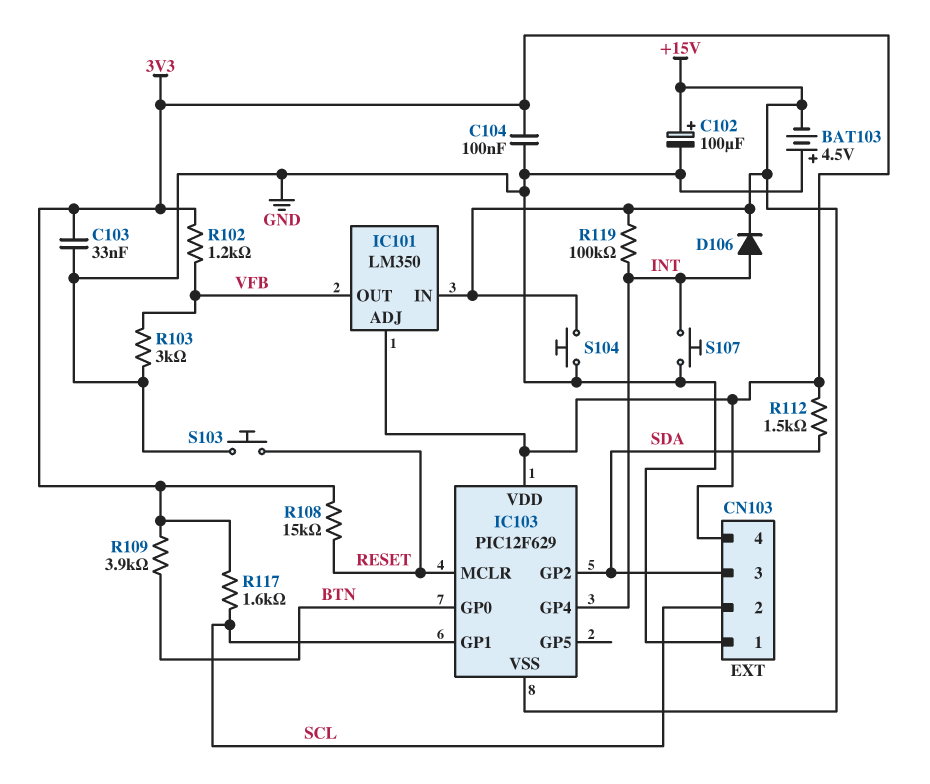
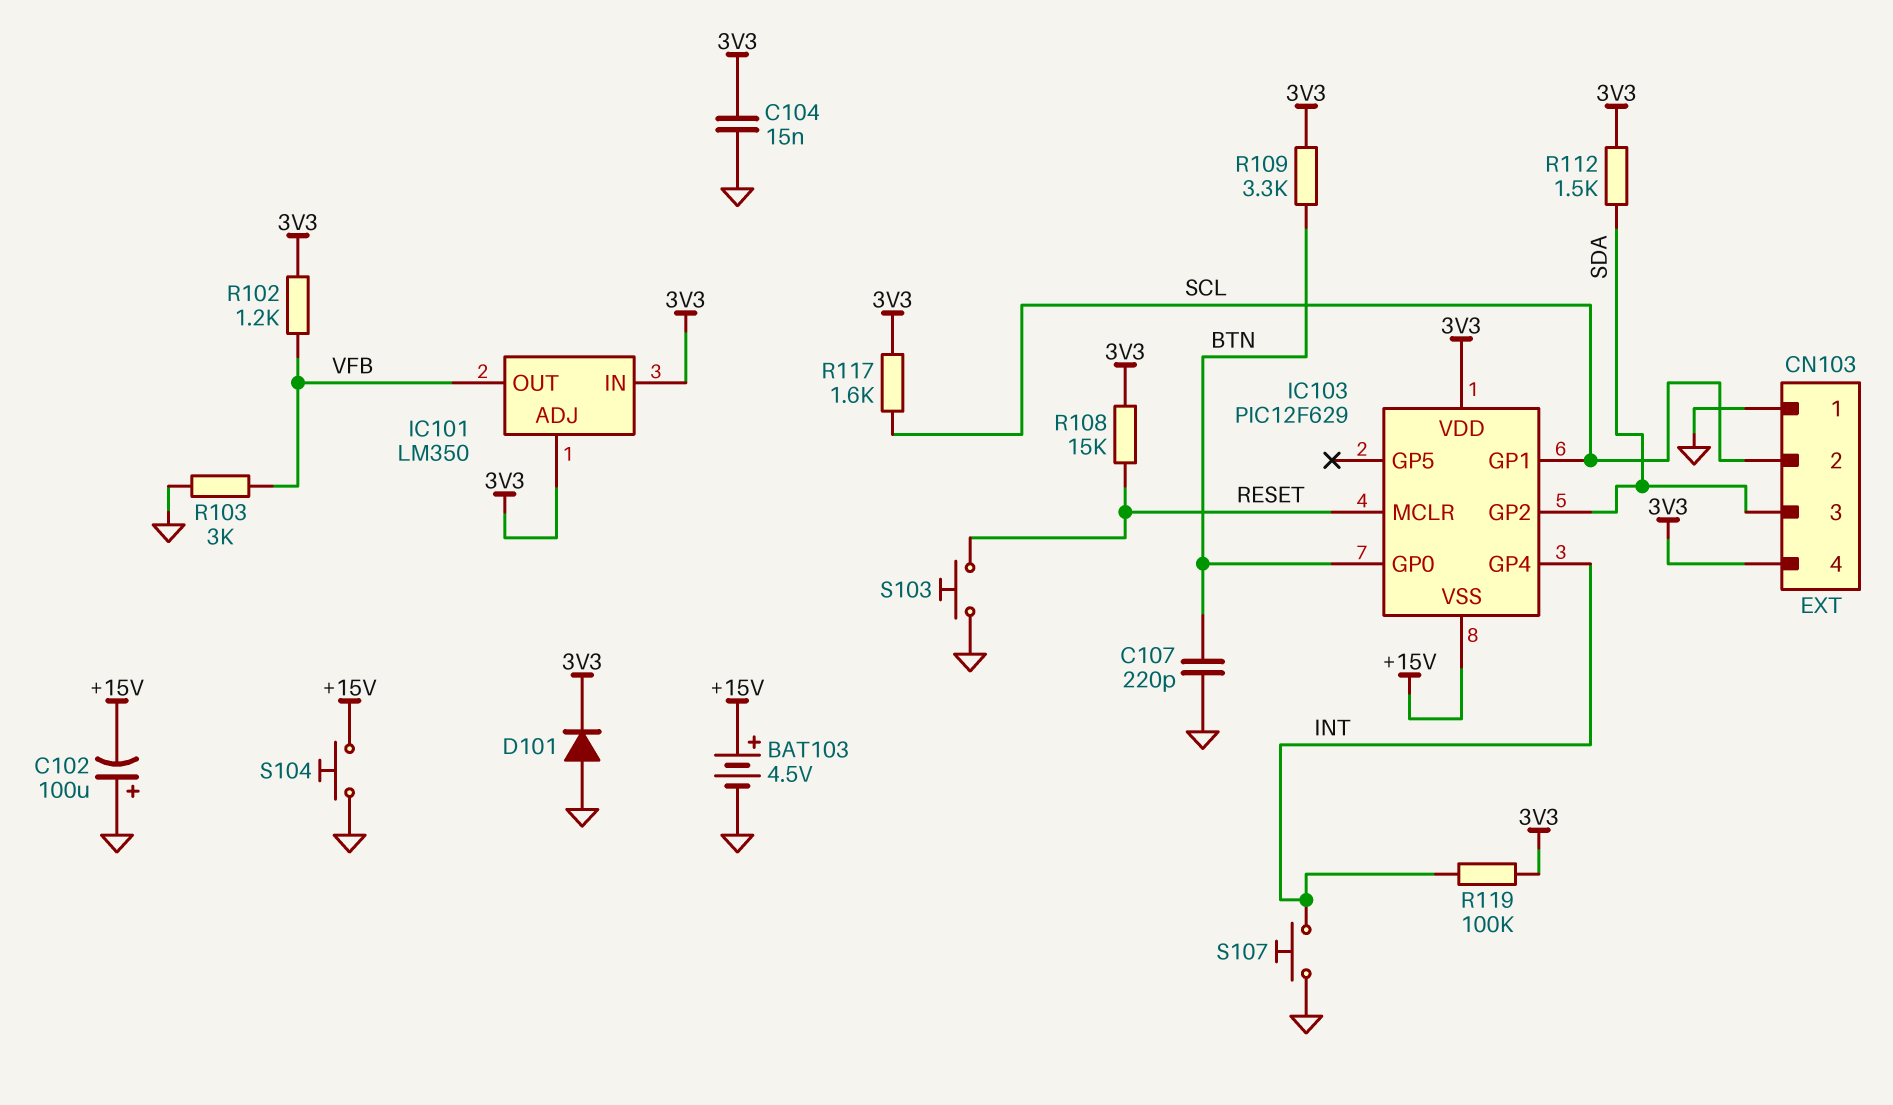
BAT103: 4.5V (plus GND, minus +15V) -> 4.5V (plus +15V, minus GND)
C102: 100uF (plus +15V, minus GND) -> 100uF (plus GND, minus +15V)
C103: 33nF (3V3, GND) -> none
C104: 100nF (3V3, GND) -> 15nF (3V3, GND)
C107: none -> 220pF (BTN, GND)
D101: none -> diode (A GND, K 3V3)
D106: diode (A INT, K +15V) -> none
IC101 pin IN: +15V -> 3V3
R109: 3.9k (3V3, BTN) -> 3.3k (3V3, BTN)
R119: 100k (+15V, INT) -> 100k (3V3, INT)

